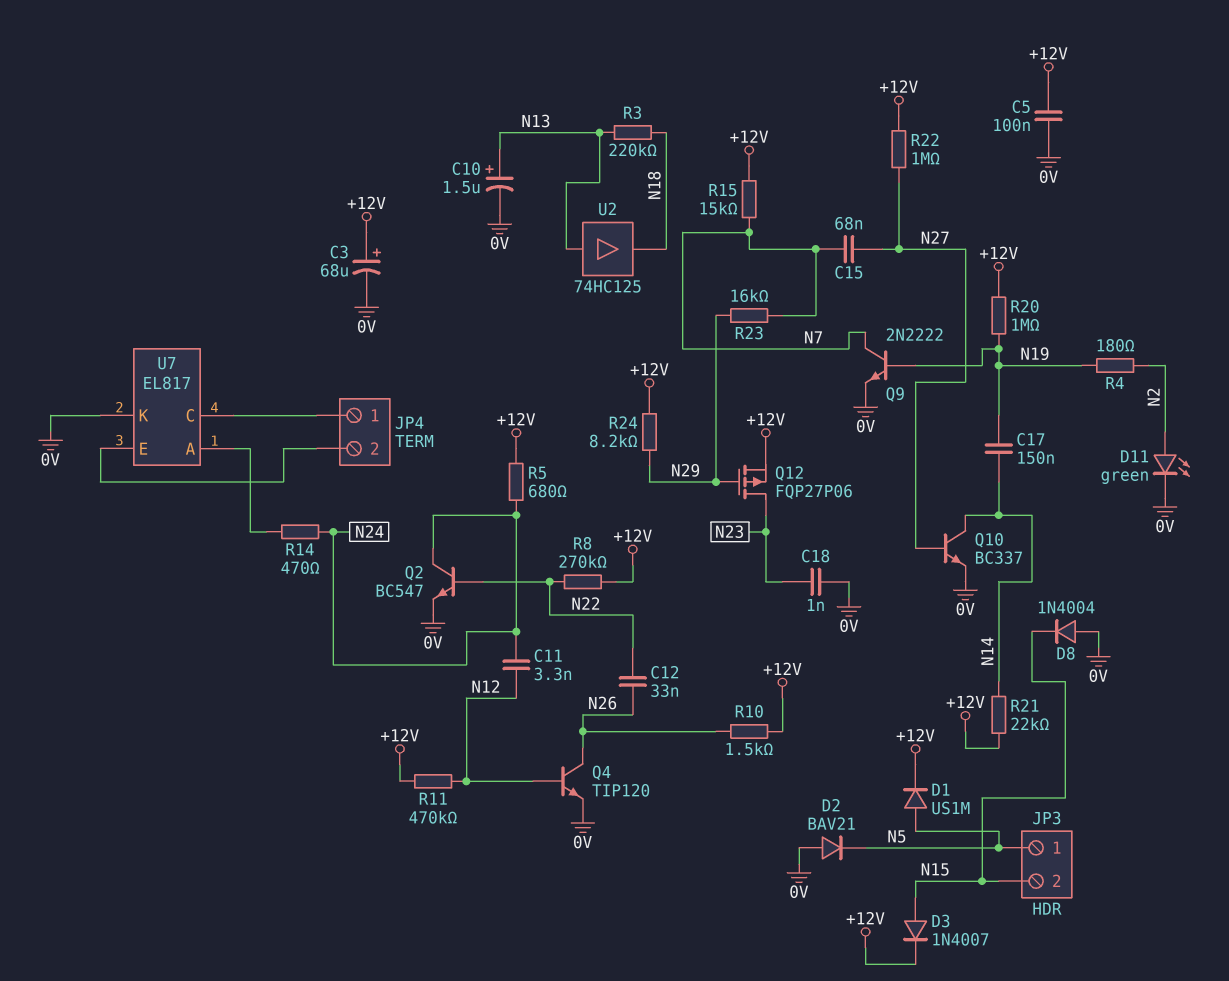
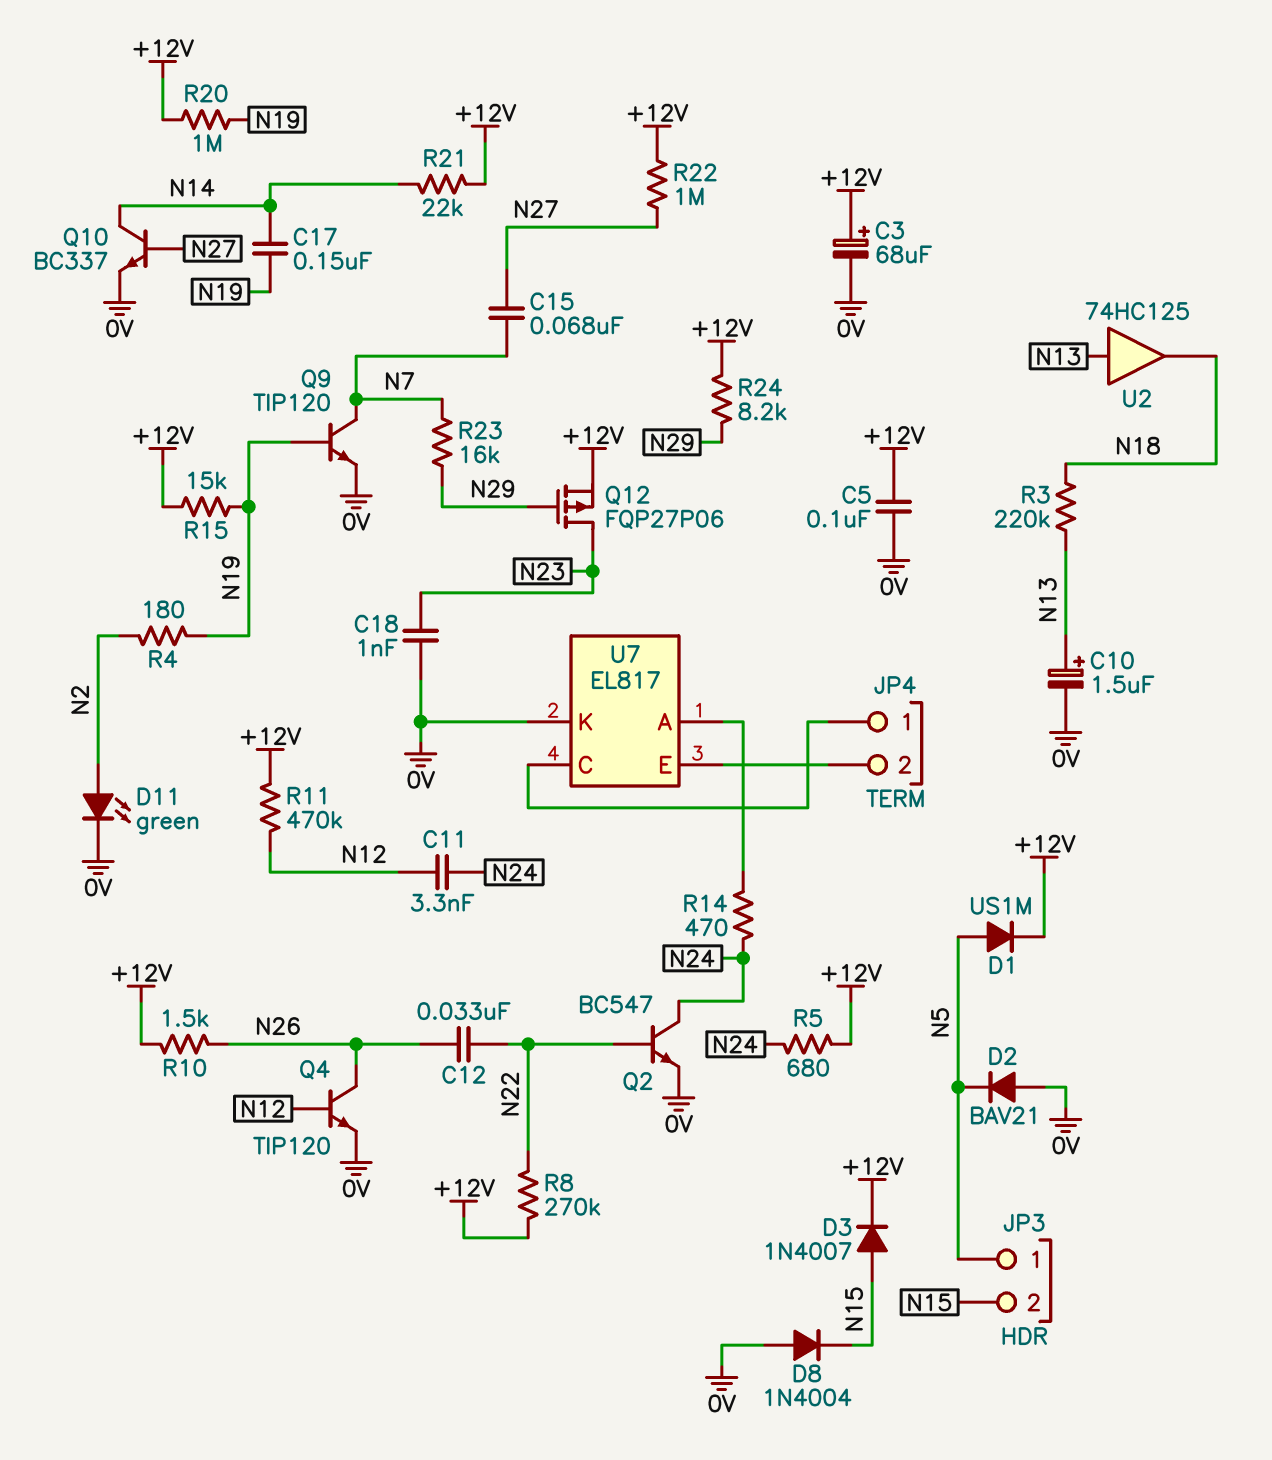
Q9: NPN 2N2222 (B N19, C N7, E 0V) -> NPN TIP120 (B N19, C N7, E 0V)
R15: 15k (+12V, N7) -> 15k (+12V, N19)

